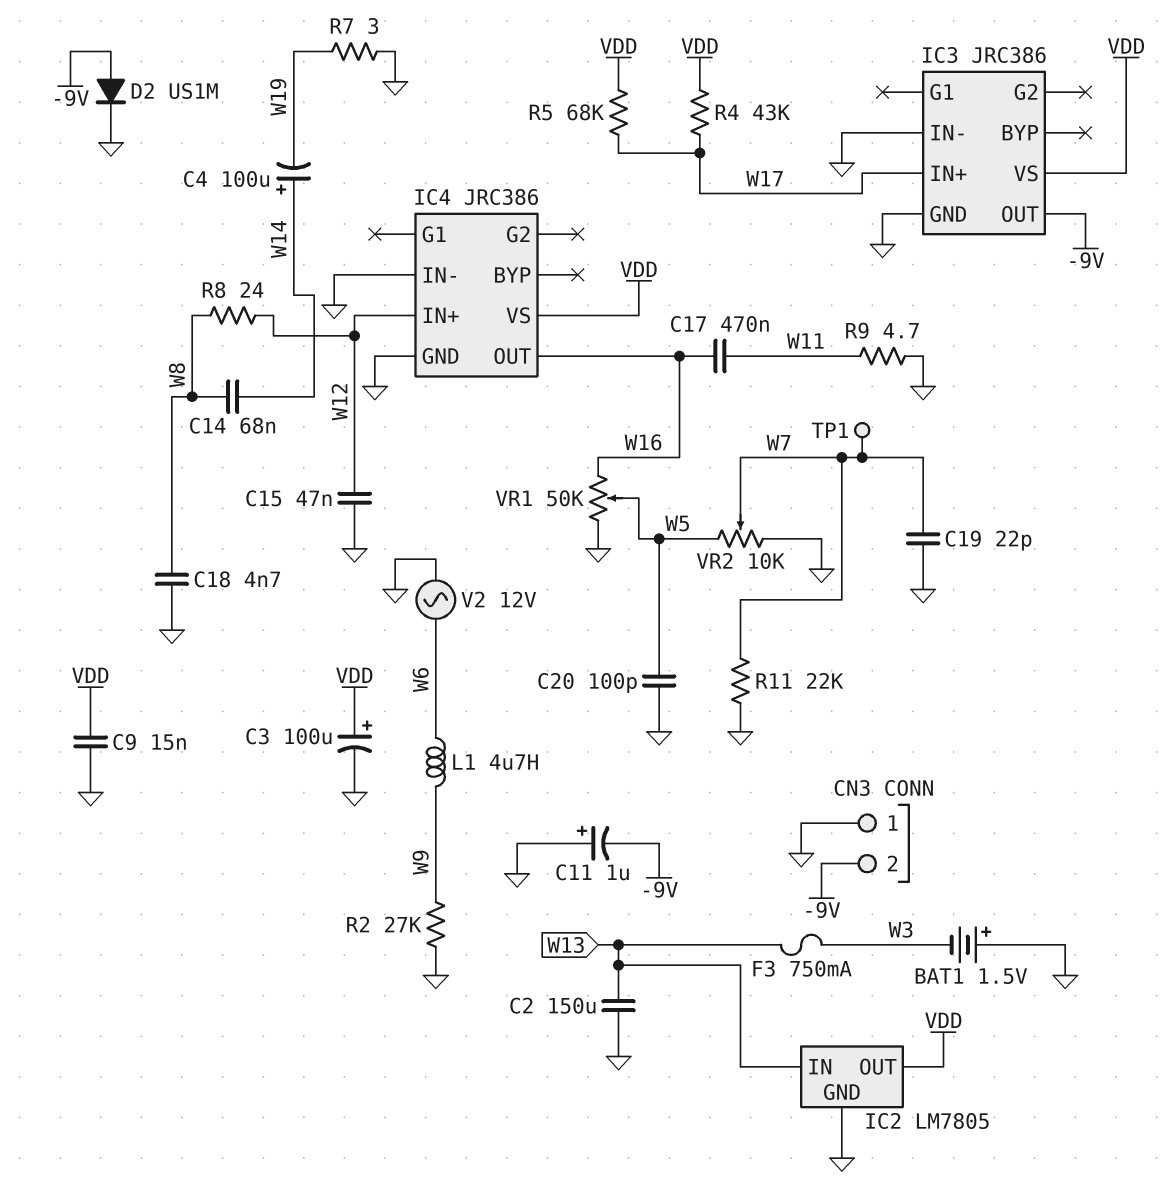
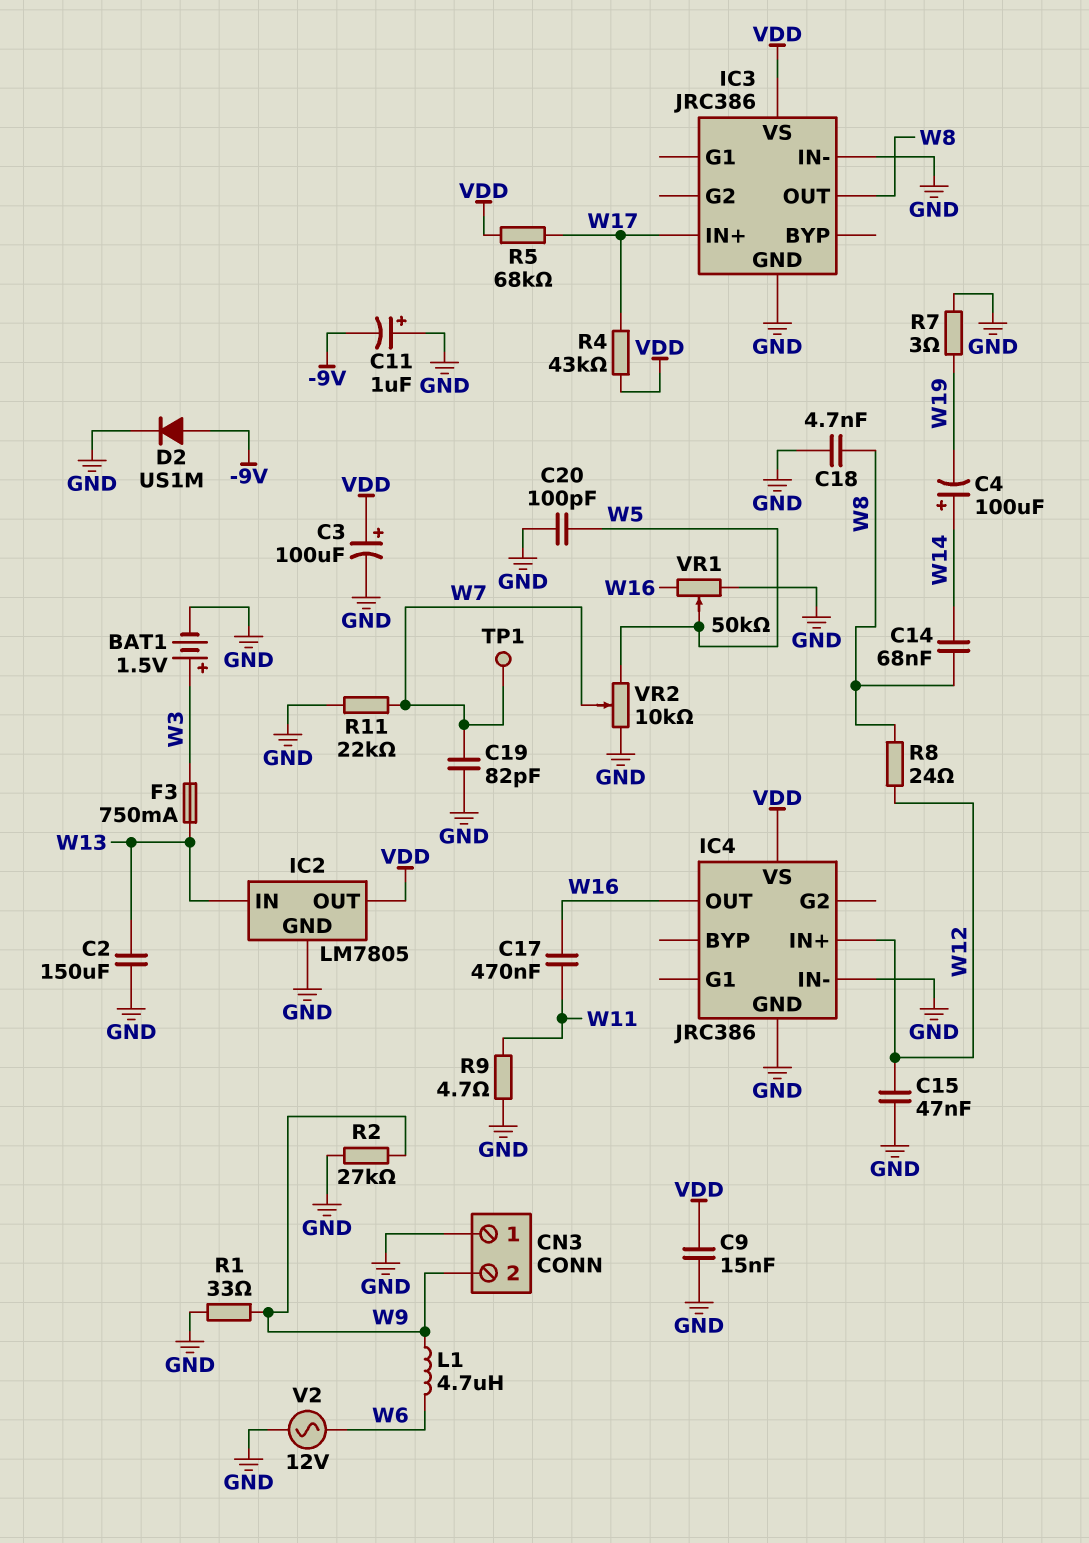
BAT1: 1.5V (plus GND, minus W3) -> 1.5V (plus W3, minus GND)
C19: 22pF (GND, W7) -> 82pF (GND, W7)
CN3 pin 2: -9V -> W9
IC3 pin OUT: -9V -> W8
R1: none -> 33 (GND, W9)

